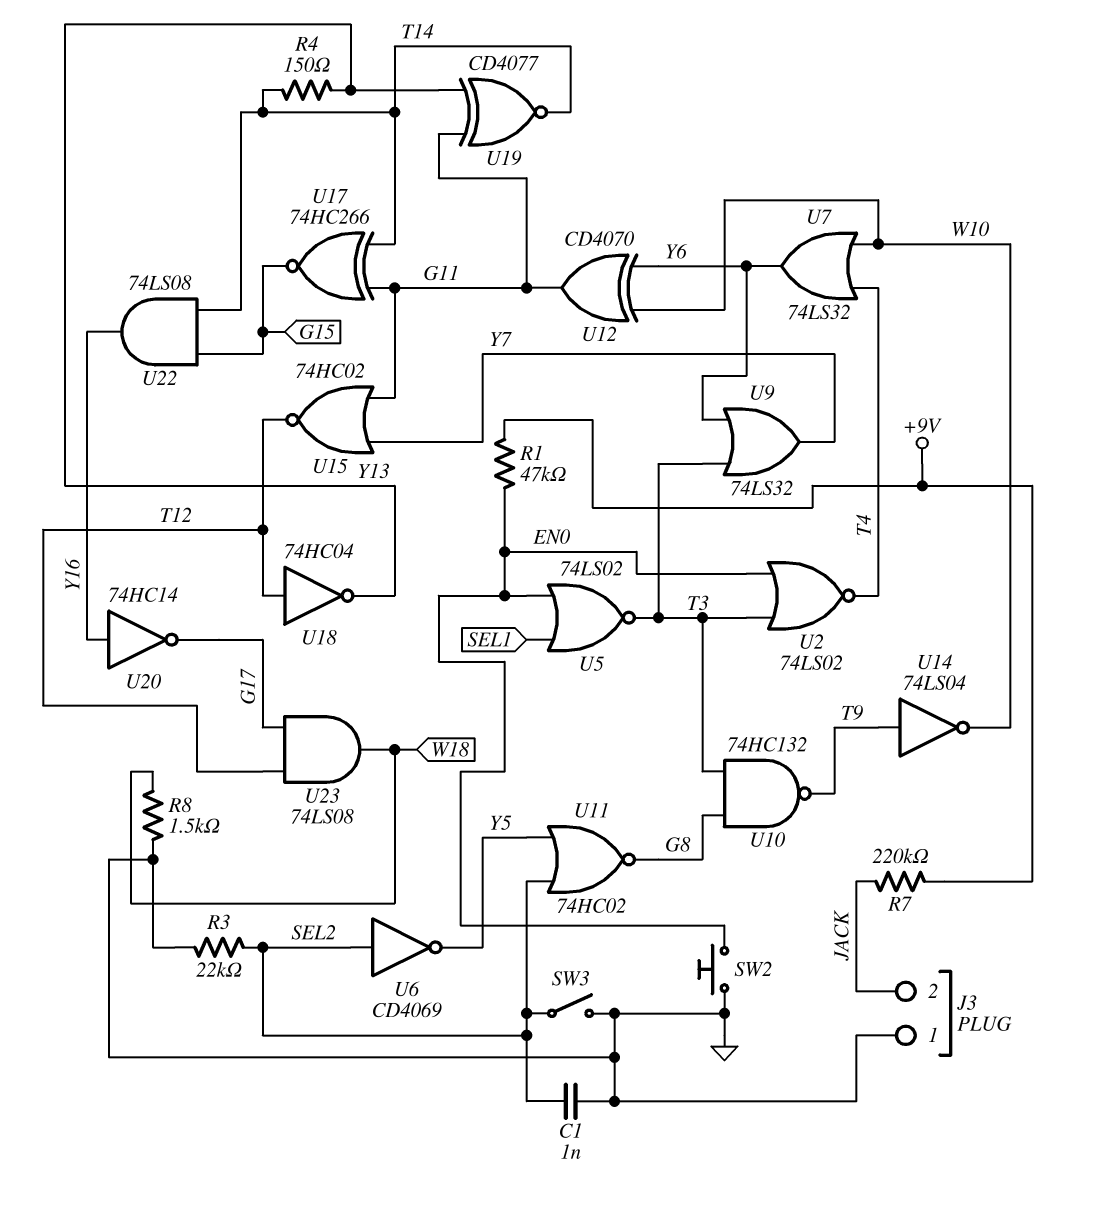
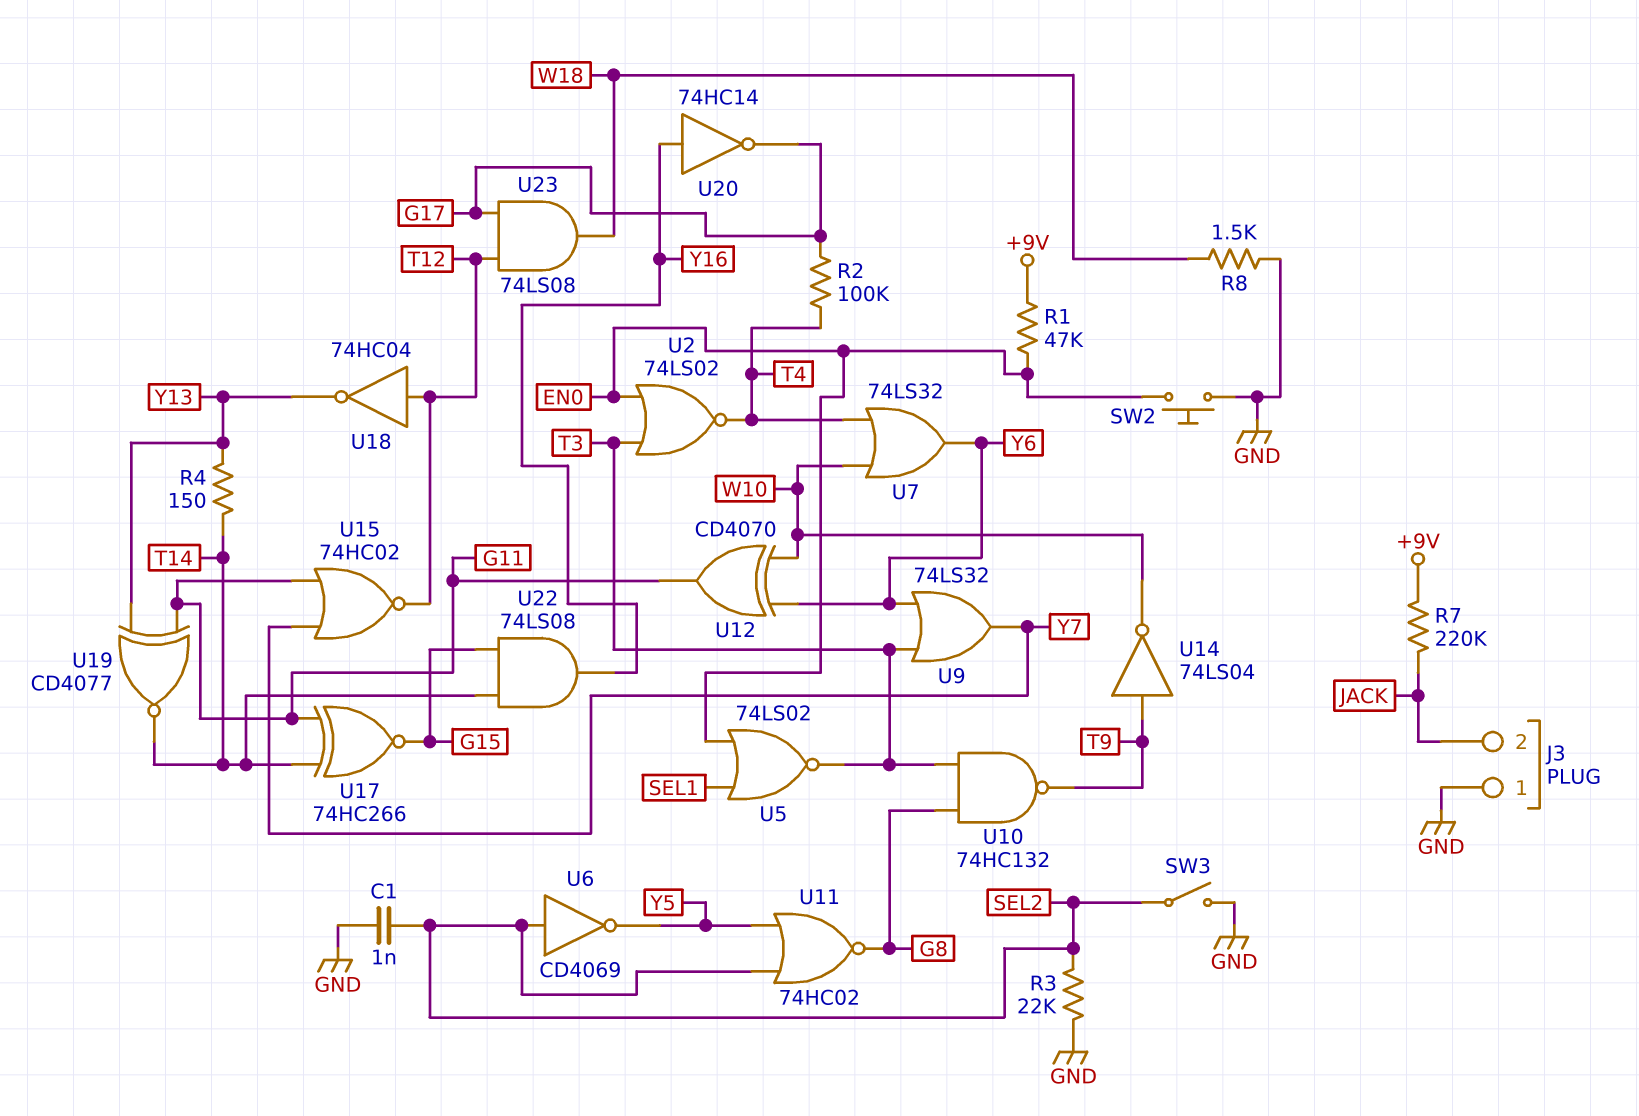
R2: none -> 100k (G17, T4)

